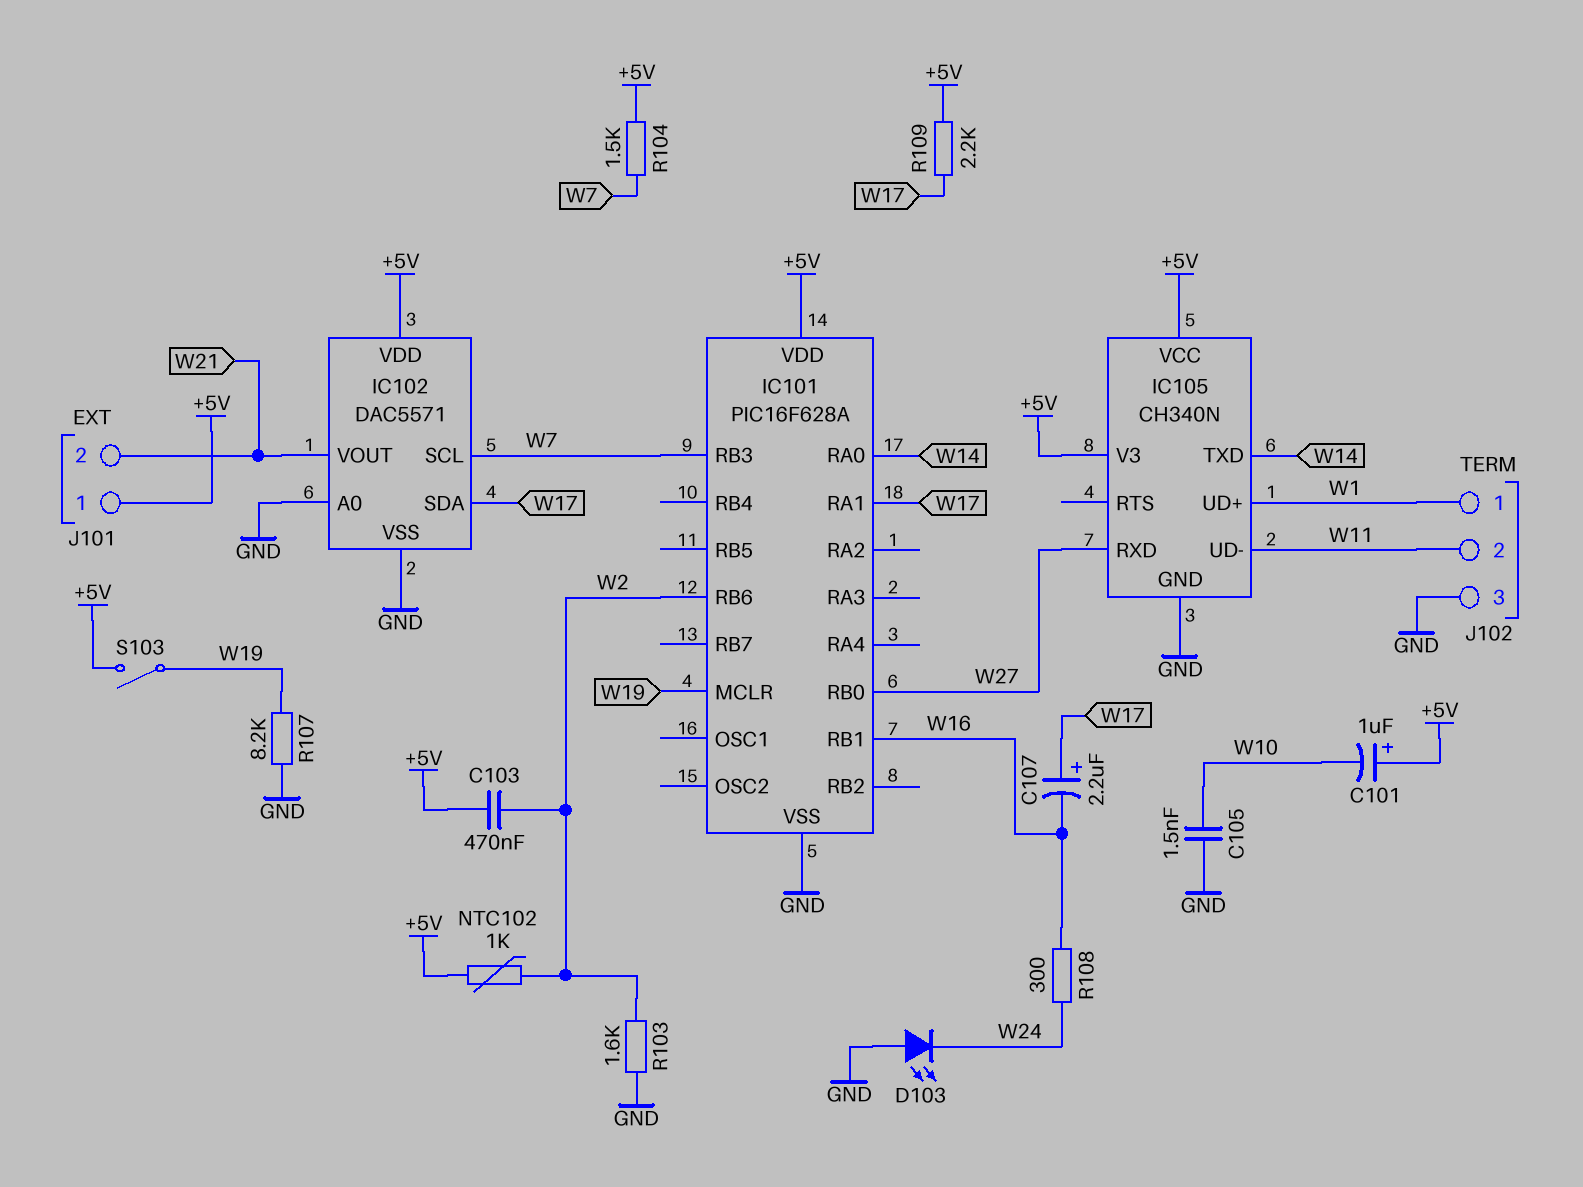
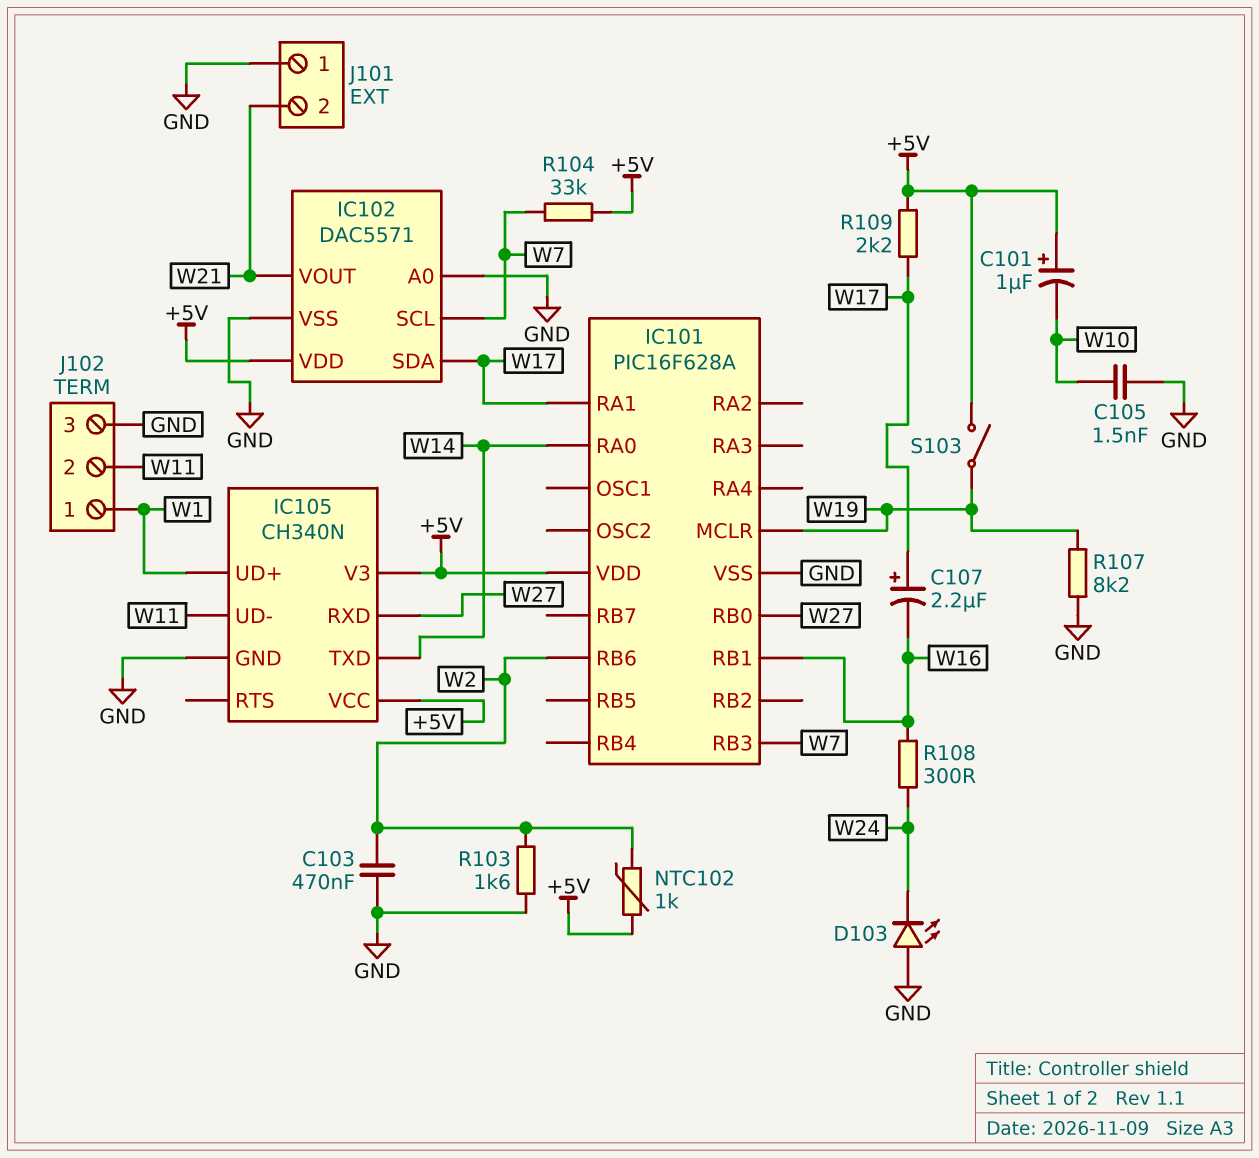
C103: 470nF (+5V, W2) -> 470nF (GND, W2)
J101 pin 1: +5V -> GND
R104: 1.5k (+5V, W7) -> 33k (+5V, W7)

